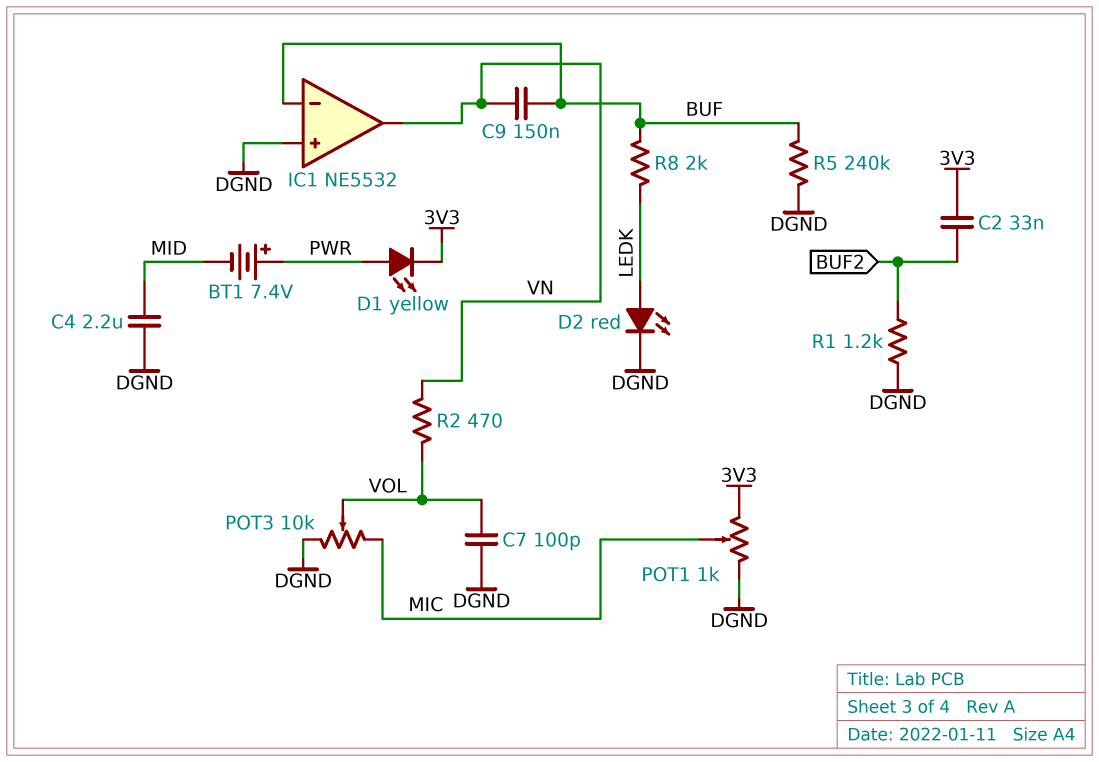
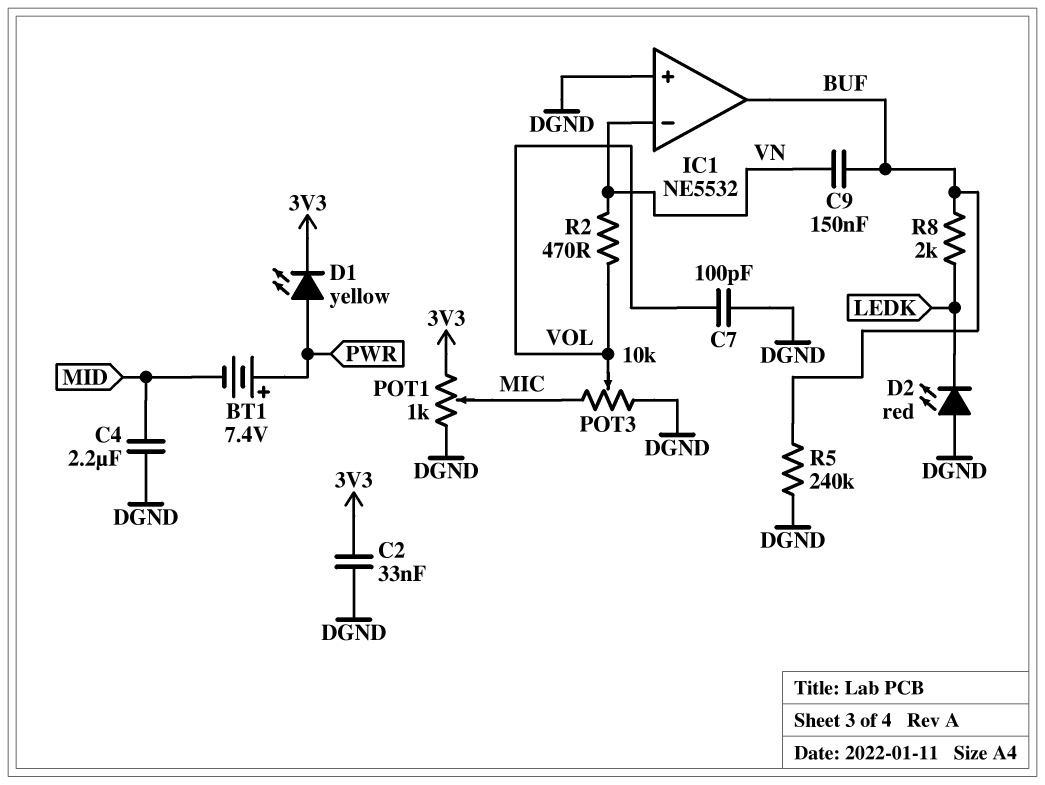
C2: 33nF (3V3, BUF2) -> 33nF (3V3, DGND)
D2: LED red (A LEDK, K DGND) -> LED red (A DGND, K LEDK)
IC1 pin in-: BUF -> VN
IC1 pin out: VN -> BUF
R1: 1.2k (BUF2, DGND) -> none

